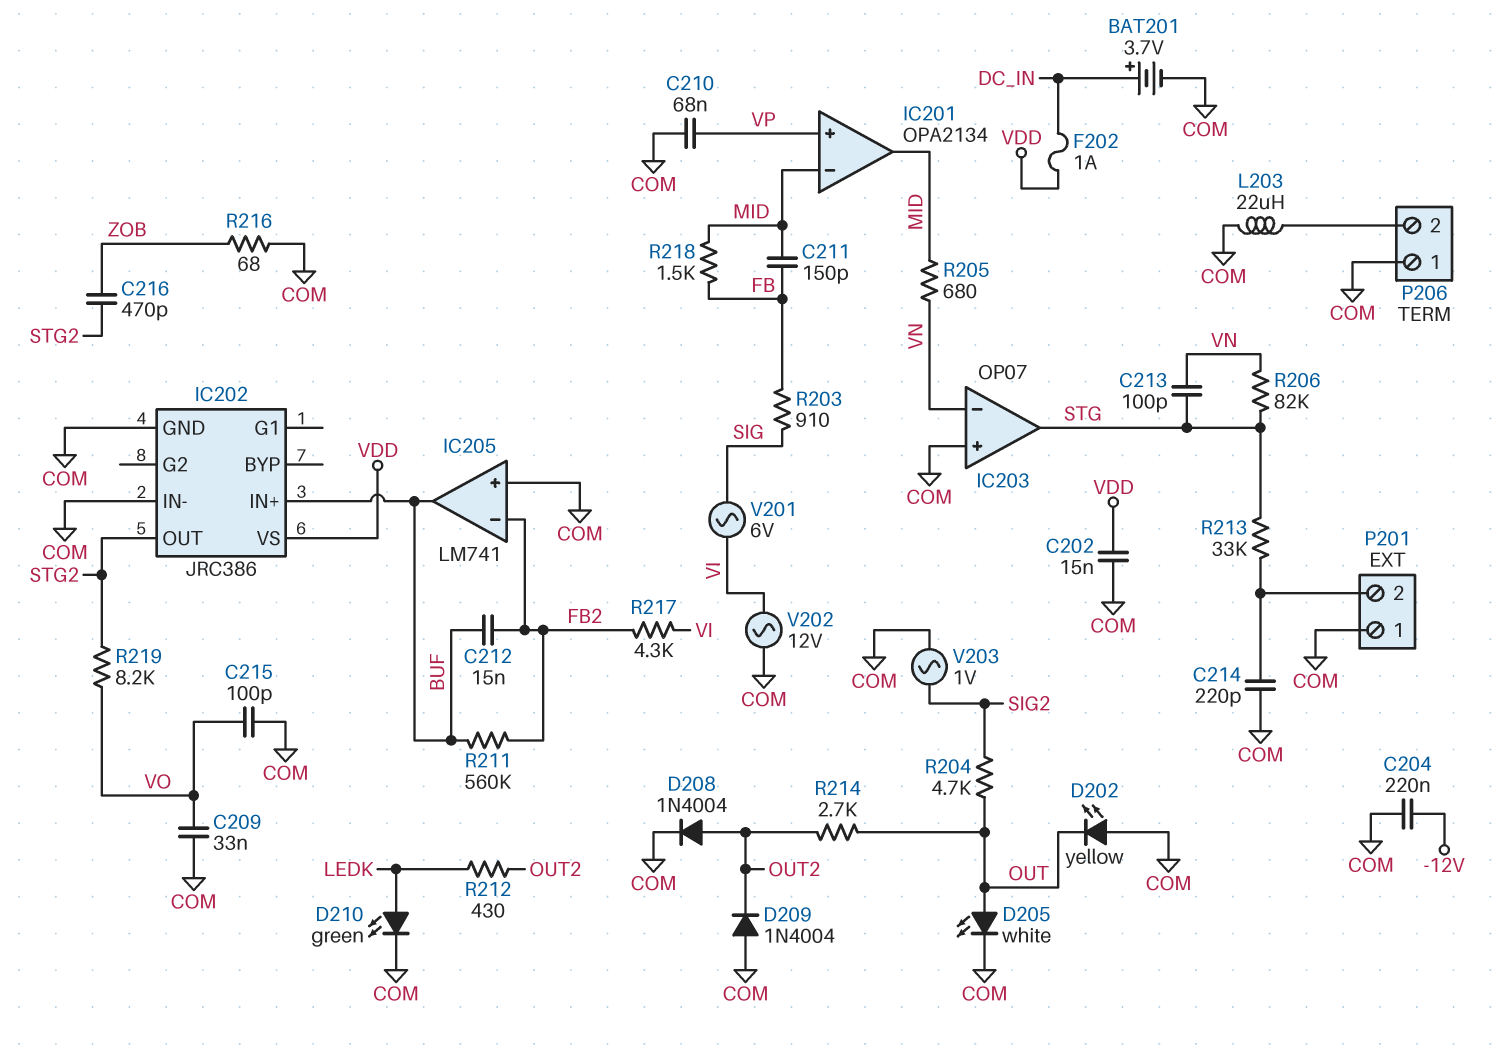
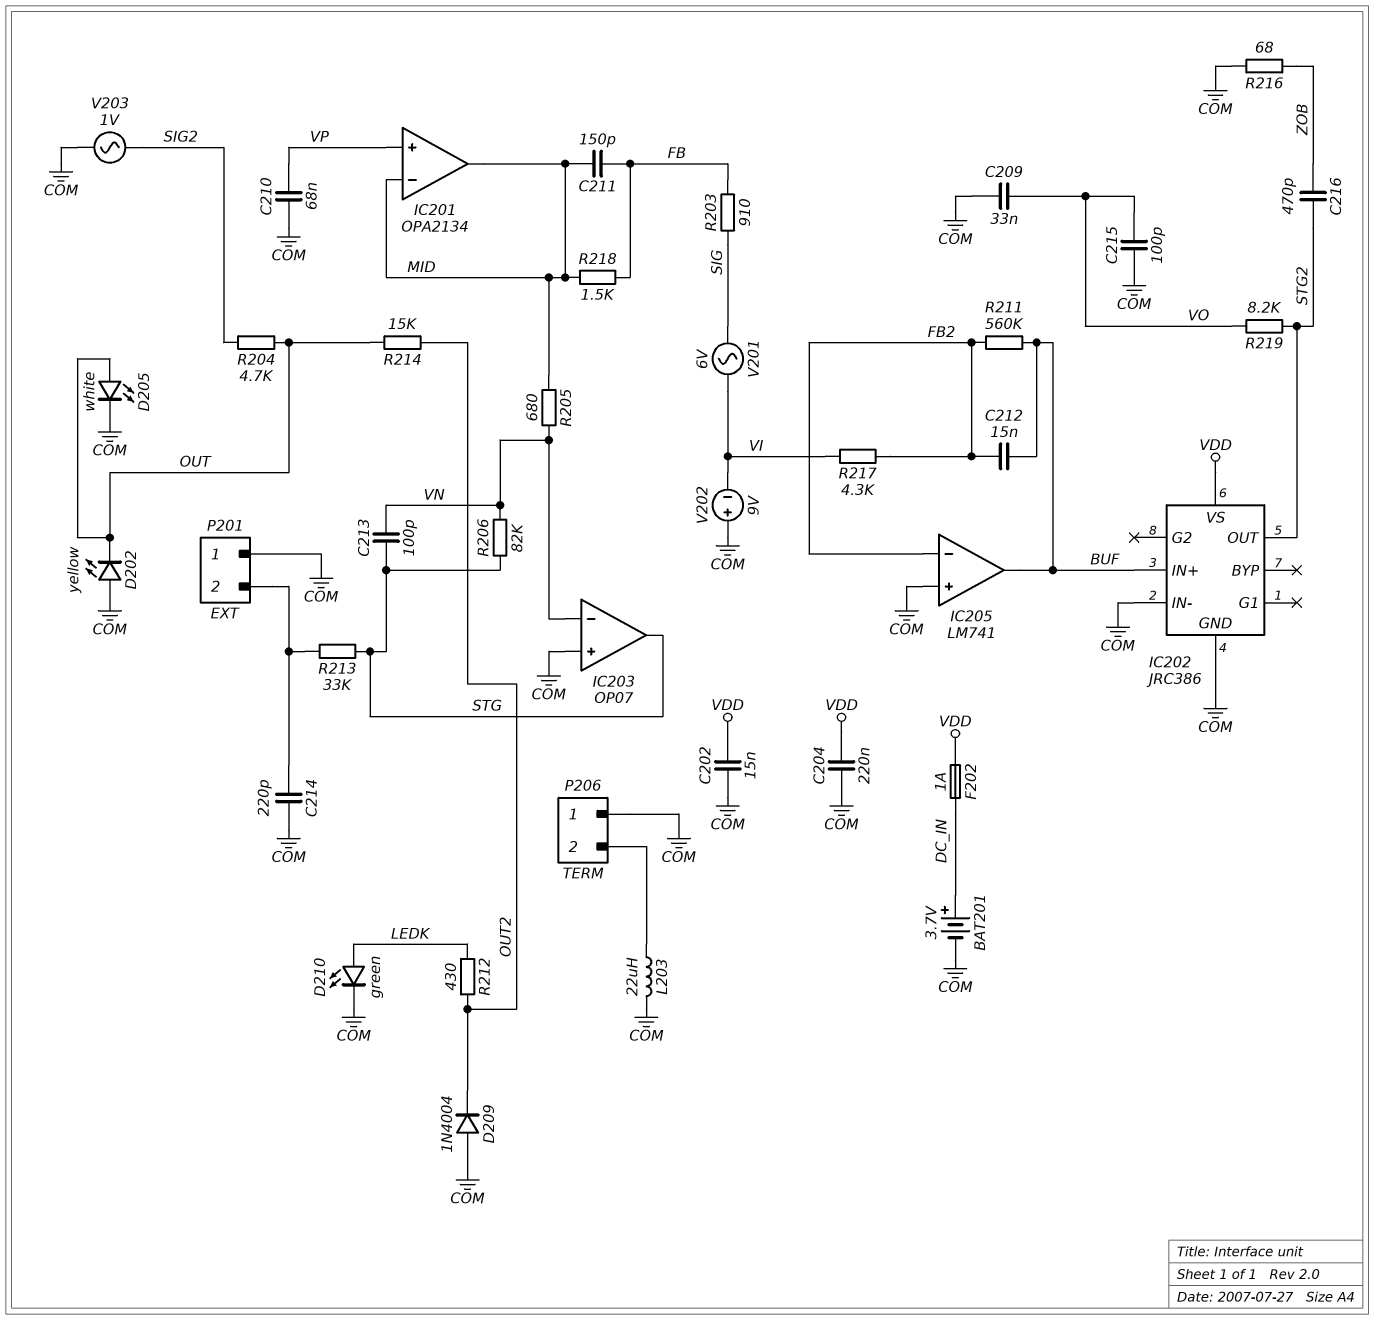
C204: 220nF (-12V, COM) -> 220nF (COM, VDD)
D208: diode 1N4004 (A OUT2, K COM) -> none
R214: 2.7k (OUT, OUT2) -> 15k (OUT, OUT2)
V202: AC 12V (COM, VI) -> 9V (plus COM, minus VI)

